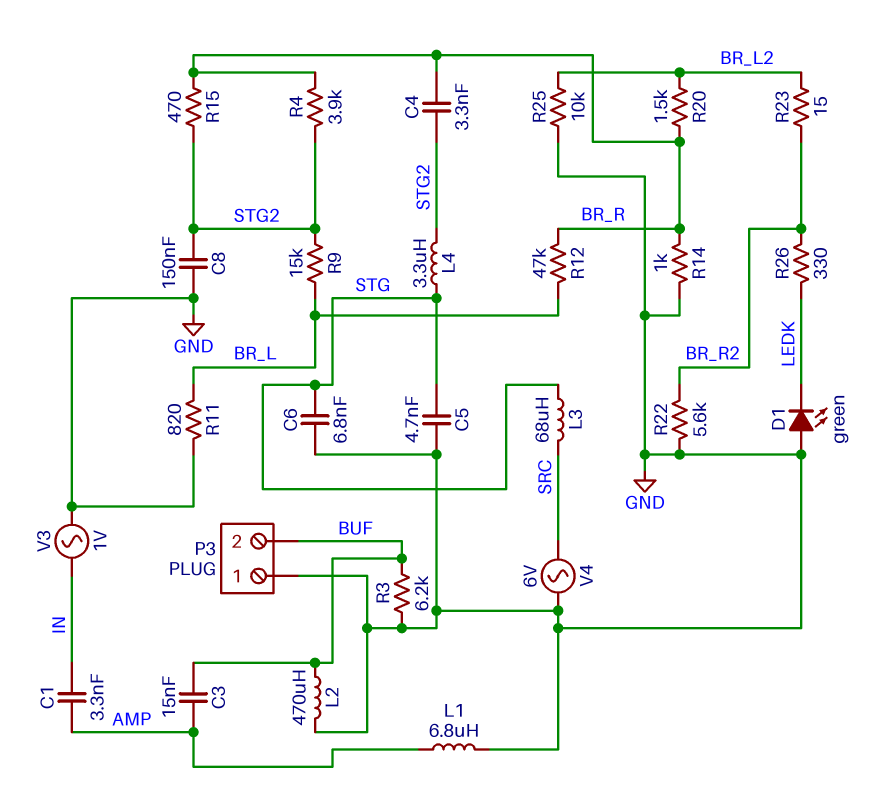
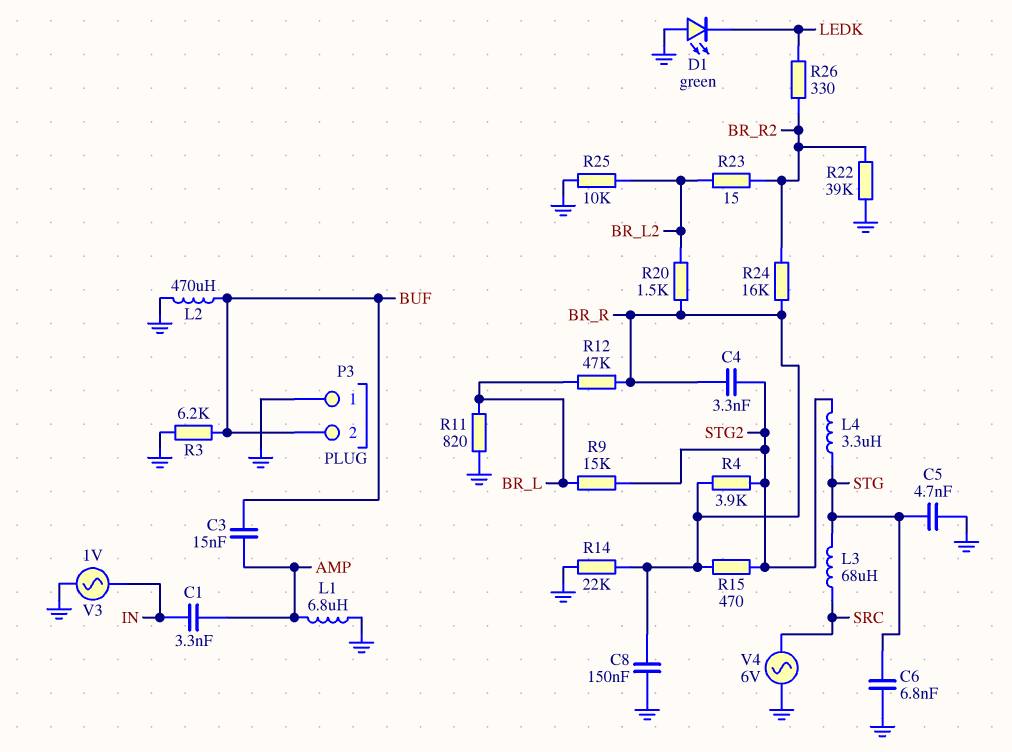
C8: 150nF (GND, STG2) -> 150nF (BR_R, GND)
R14: 1k (BR_R, GND) -> 22k (BR_R, GND)
R22: 5.6k (BR_R2, GND) -> 39k (BR_R2, GND)
R24: none -> 16k (BR_R, BR_R2)

